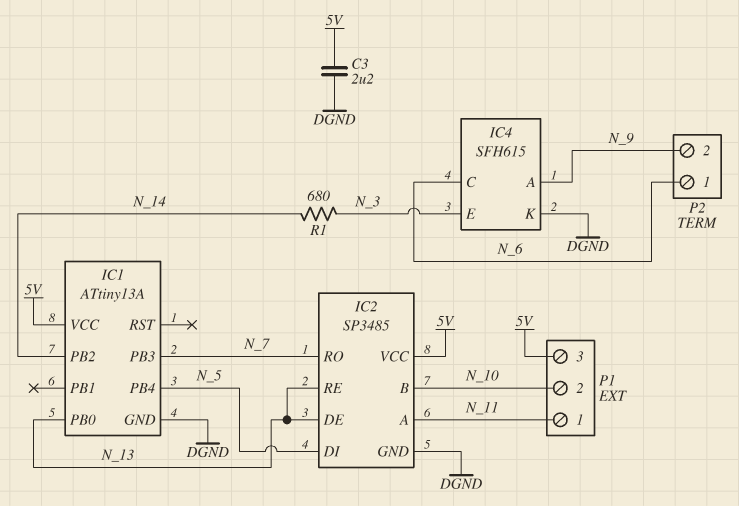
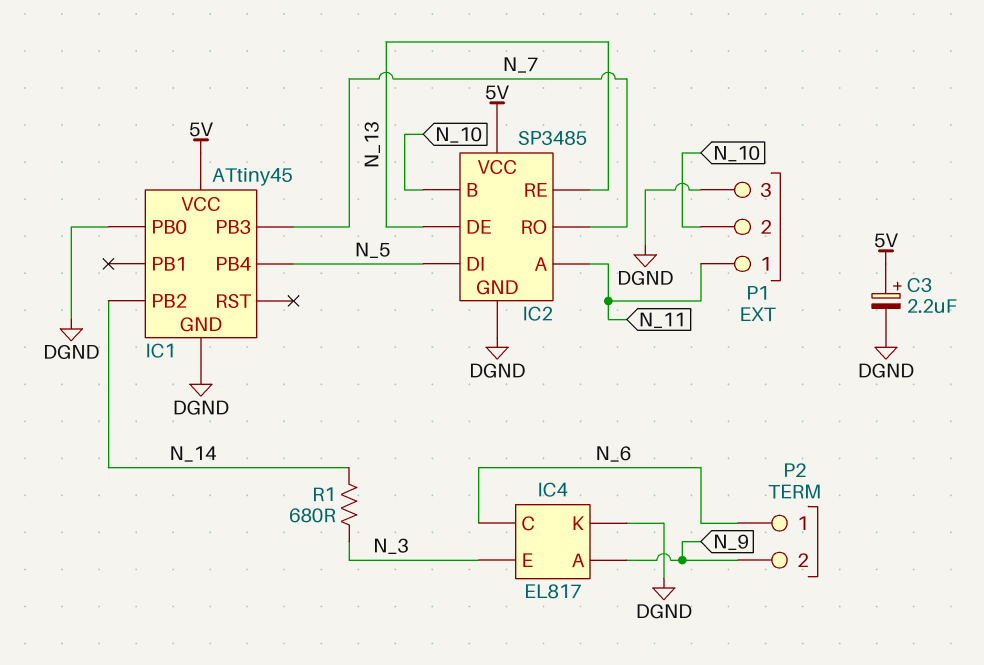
C3: 2.2uF (5V, DGND) -> 2.2uF (plus 5V, minus DGND)
IC1: ATtiny13A -> ATtiny45
IC1 pin PB0: N_13 -> DGND
IC4: SFH615 -> EL817
P1 pin 3: 5V -> DGND

